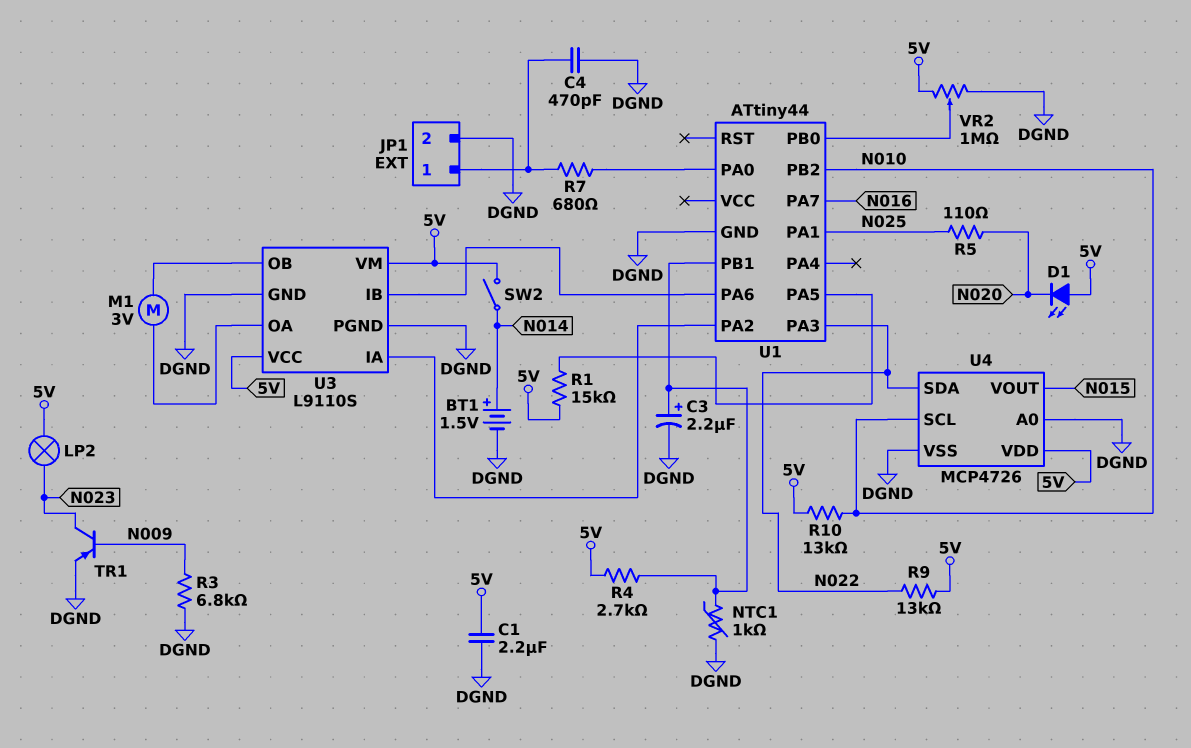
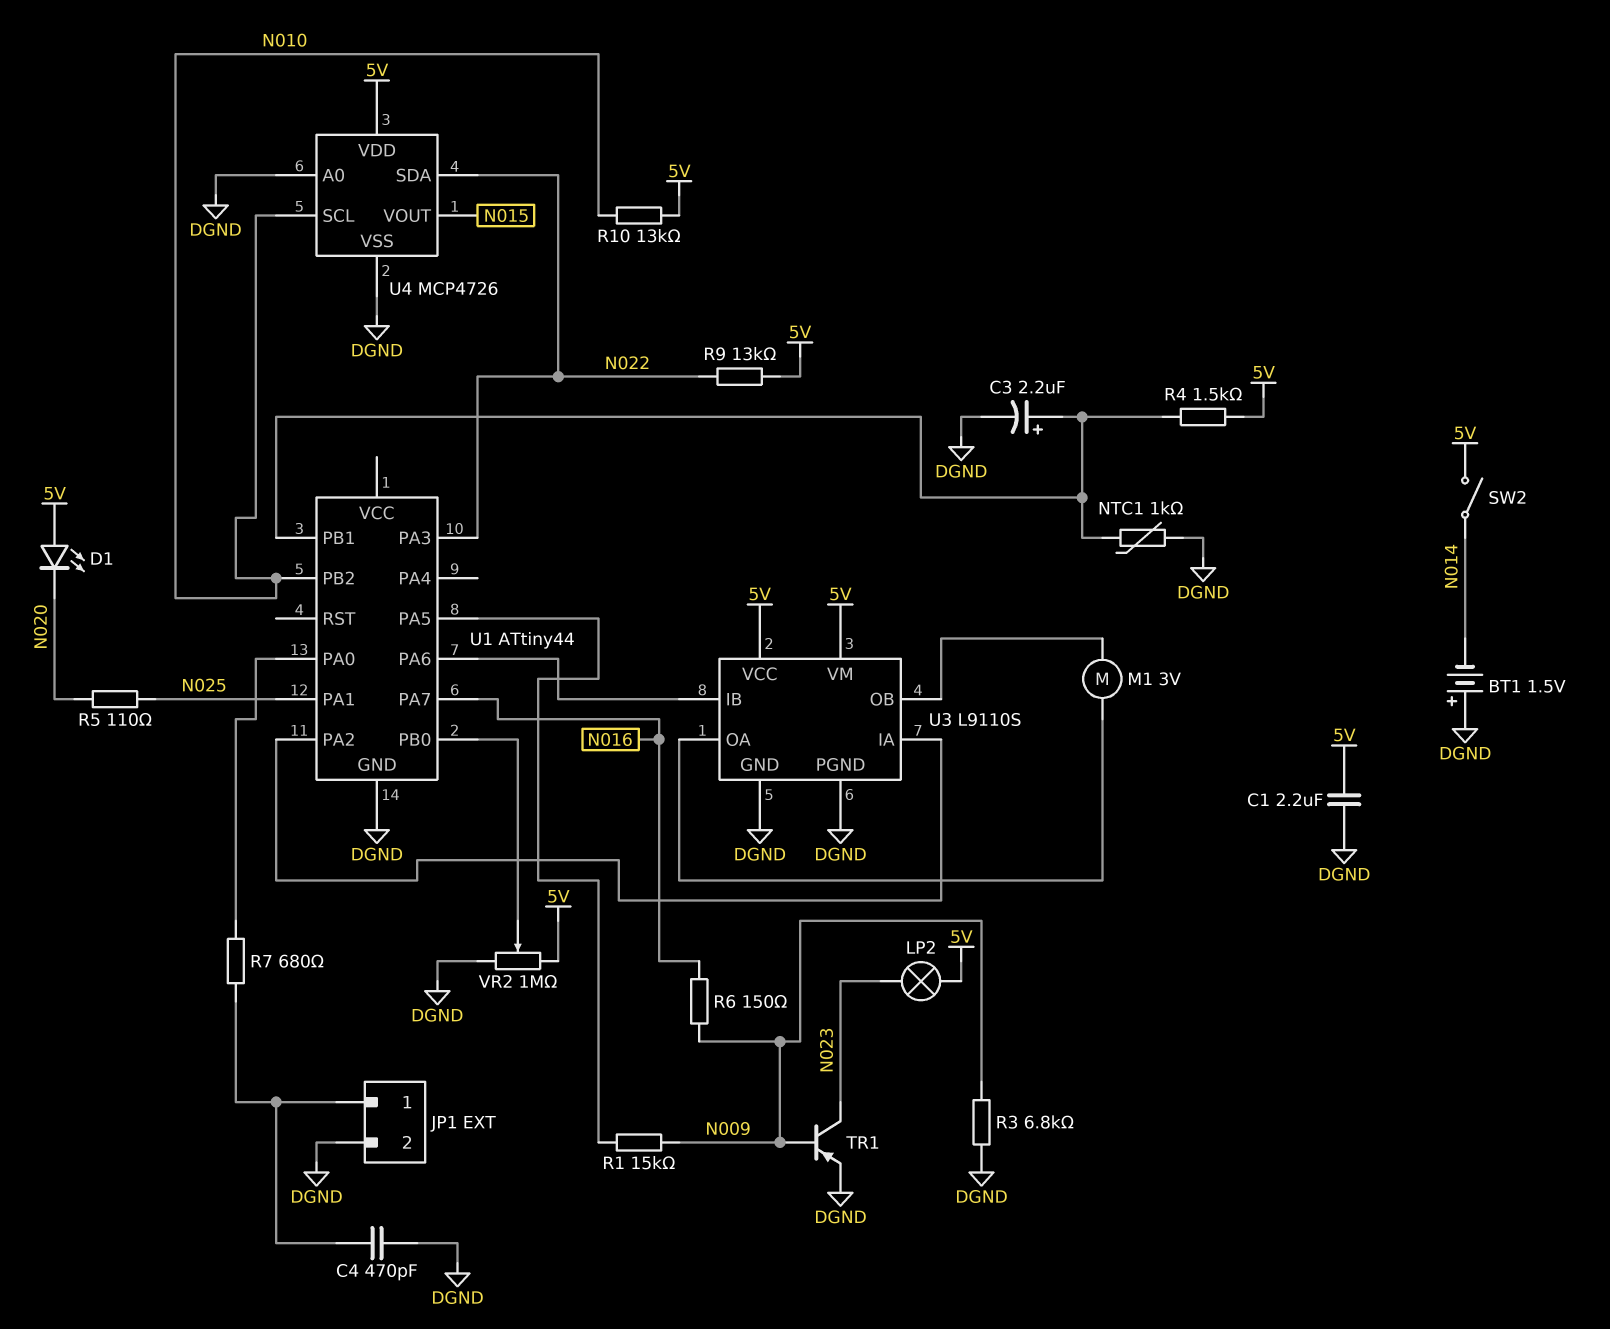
BT1: 1.5V (plus N014, minus DGND) -> 1.5V (plus DGND, minus N014)
R1: 15k (5V, U1/PA5) -> 15k (N009, U1/PA5)
R4: 2.7k (5V, U1/PB1) -> 1.5k (5V, U1/PB1)
R6: none -> 150 (N009, N016)

